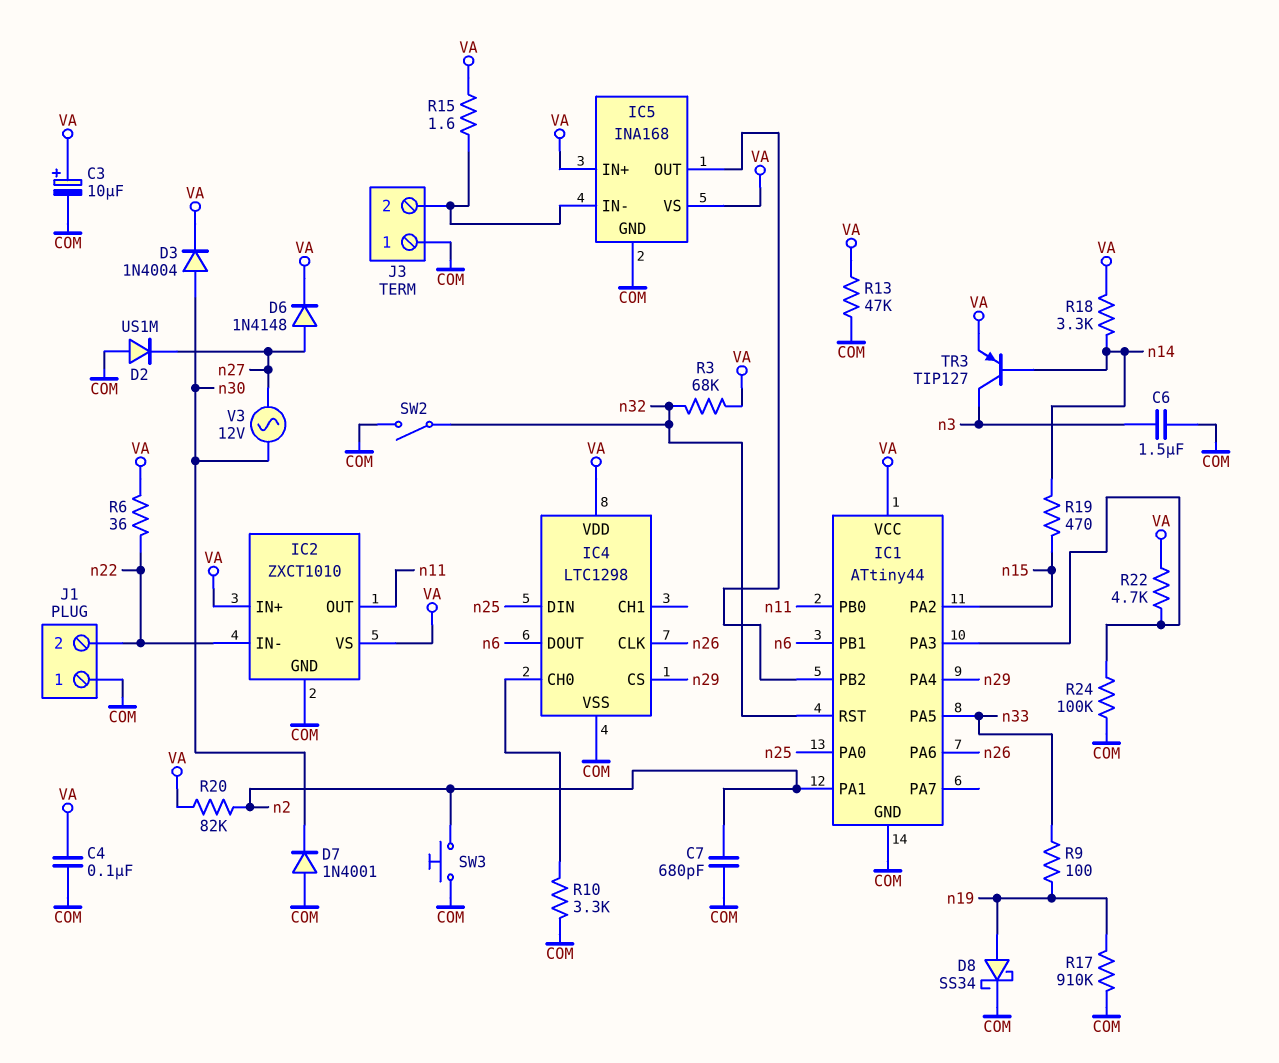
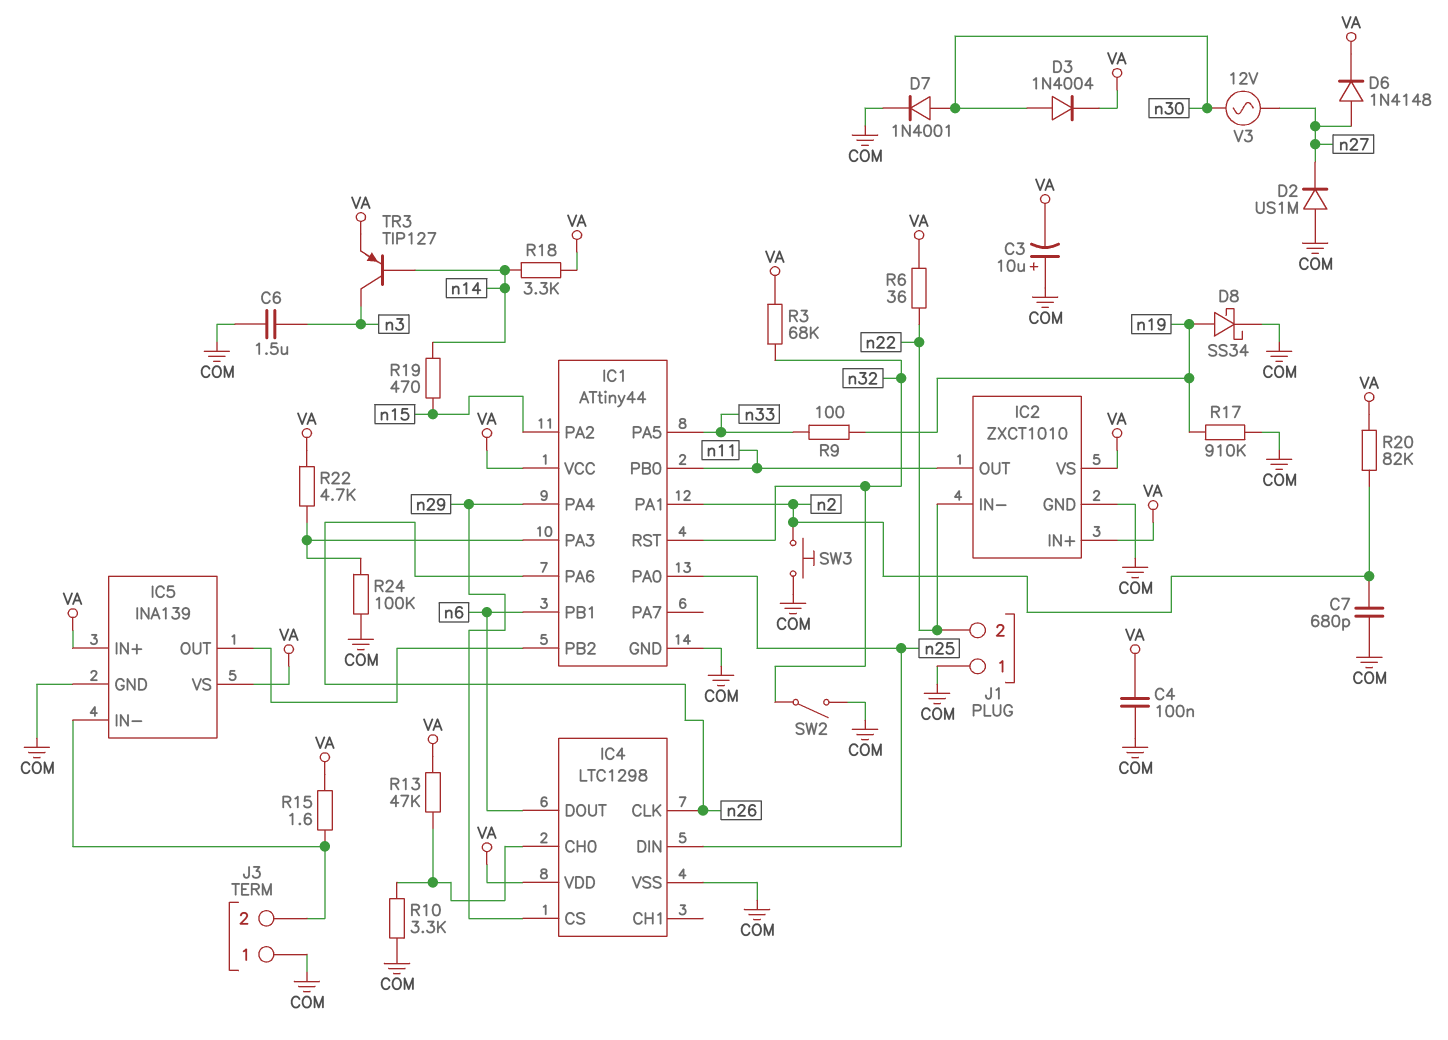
C3: 10uF (plus VA, minus COM) -> 10uF (plus COM, minus VA)
D7: diode 1N4001 (A COM, K n30) -> diode 1N4001 (A n30, K COM)
IC5: INA168 -> INA139
R13: 47k (COM, VA) -> 47k (IC4/CH0, VA)

